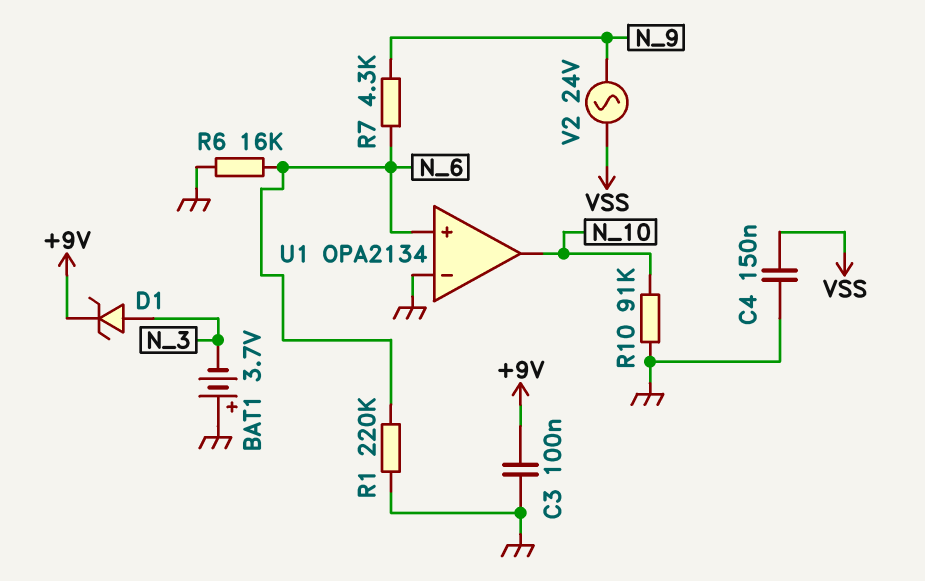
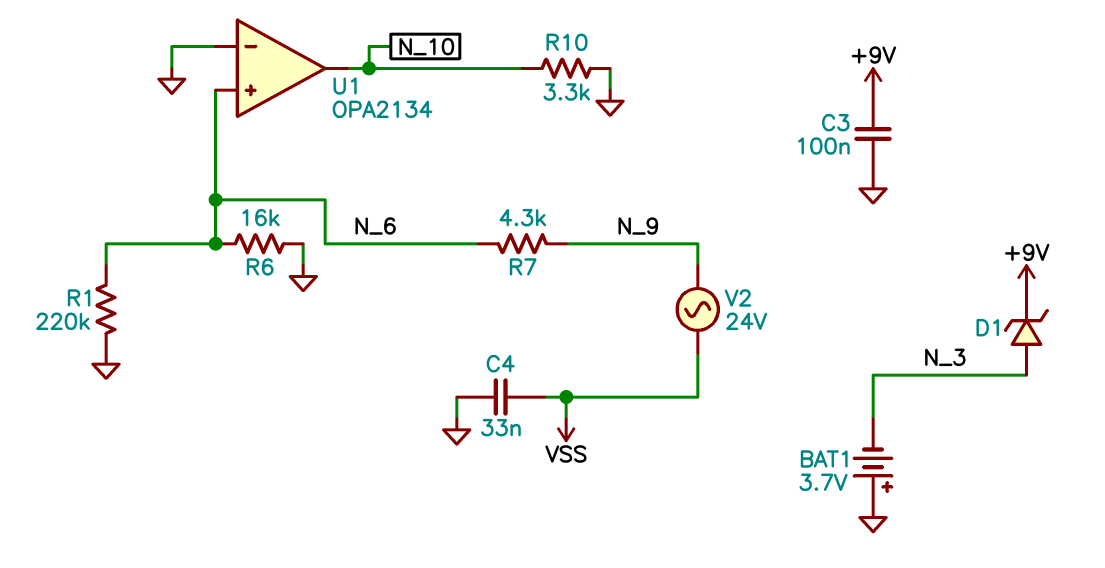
C4: 150nF (GND, VSS) -> 33nF (GND, VSS)
R10: 91k (GND, N_10) -> 3.3k (GND, N_10)

